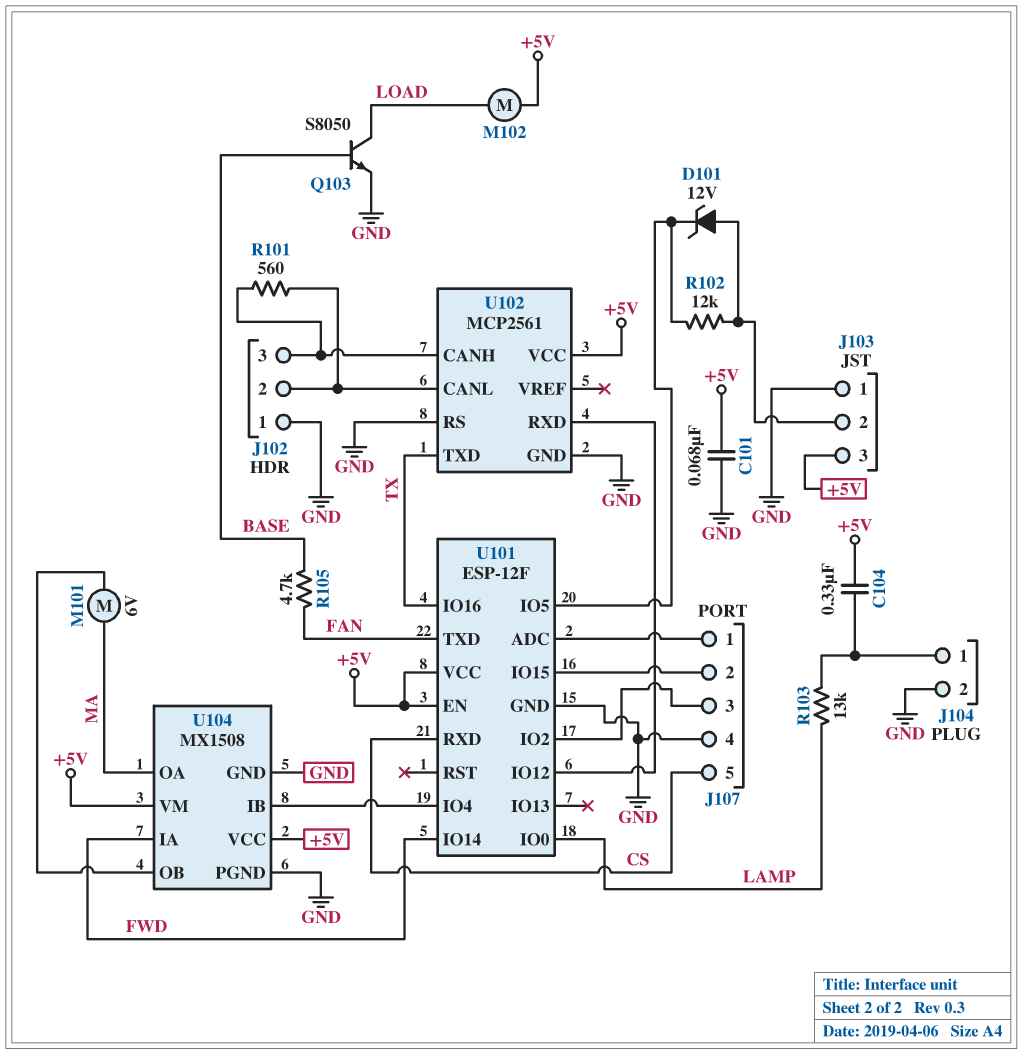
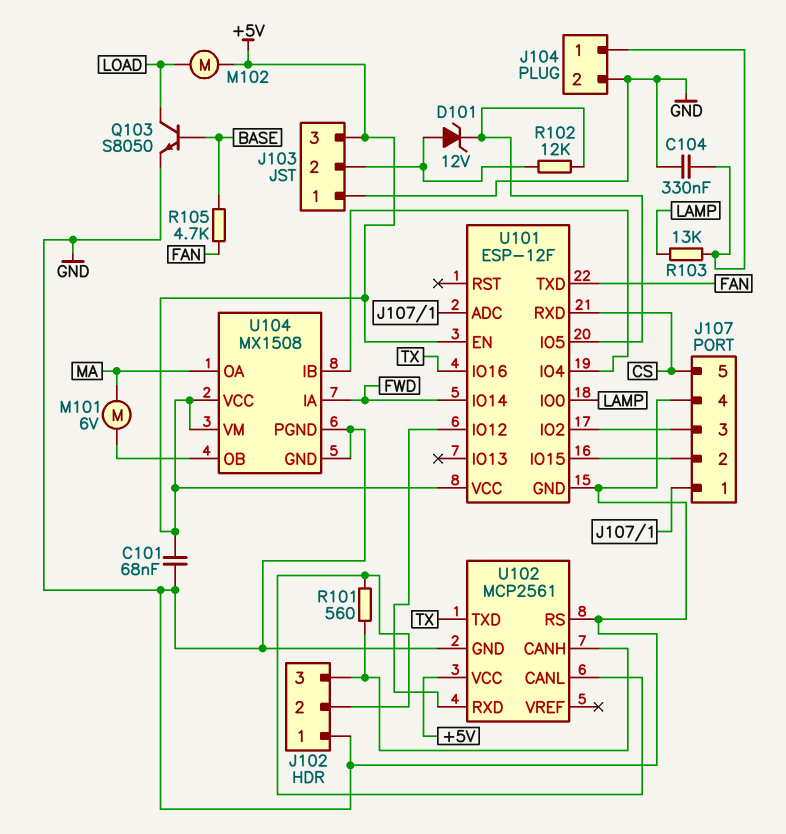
C104: 330nF (+5V, J104/1) -> 330nF (GND, J104/1)

